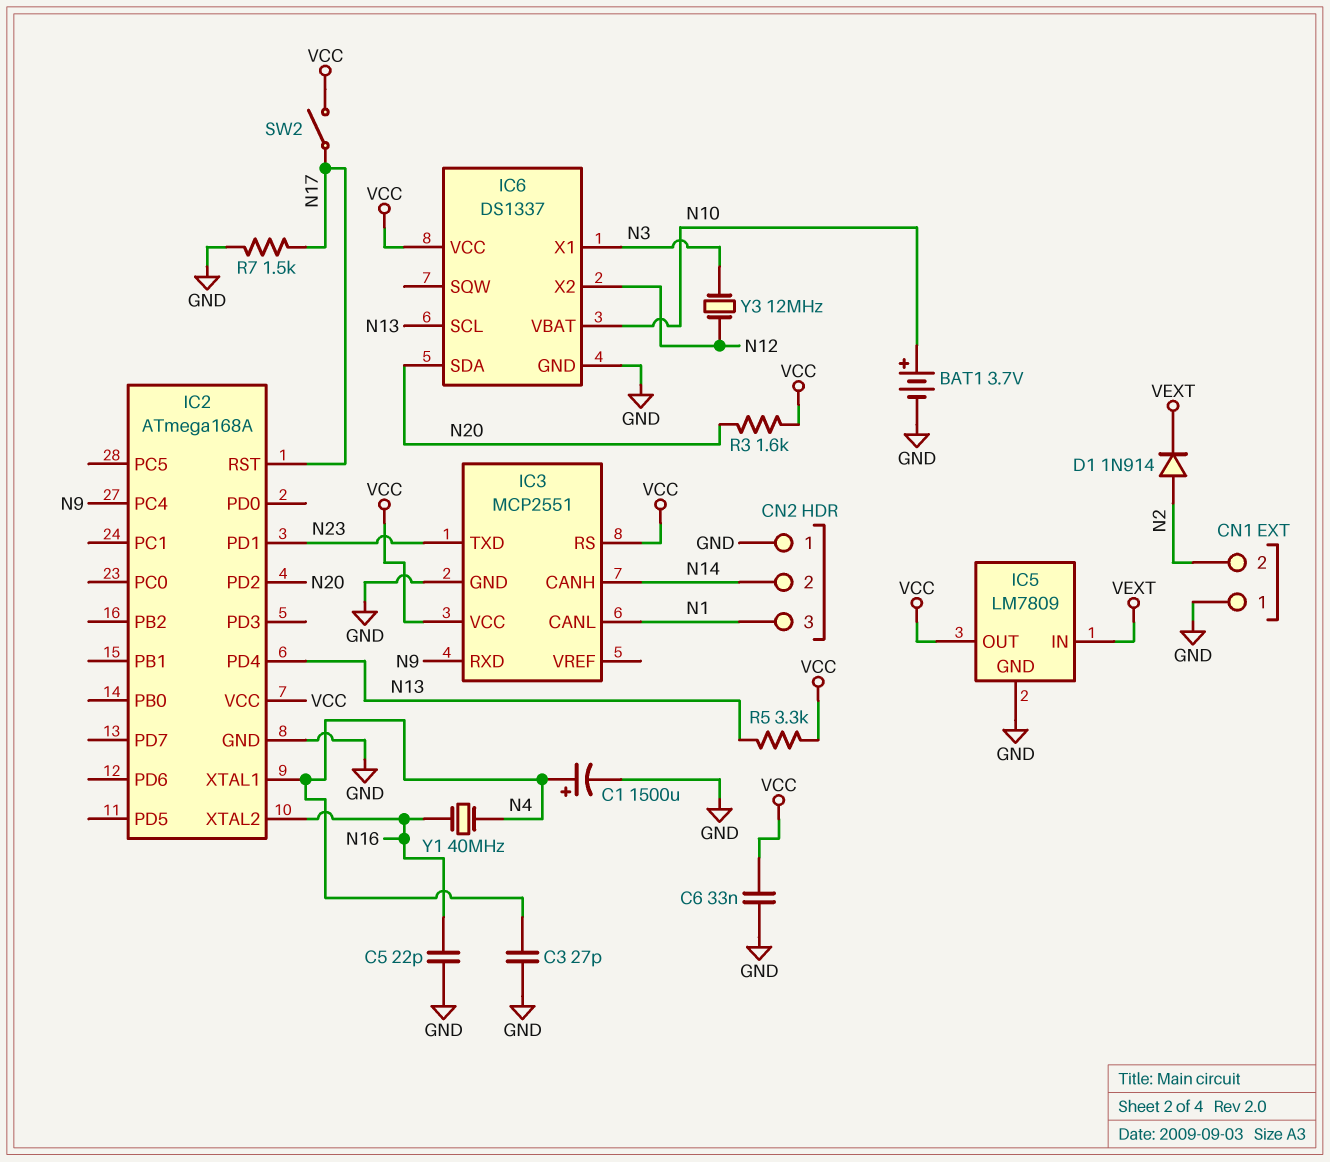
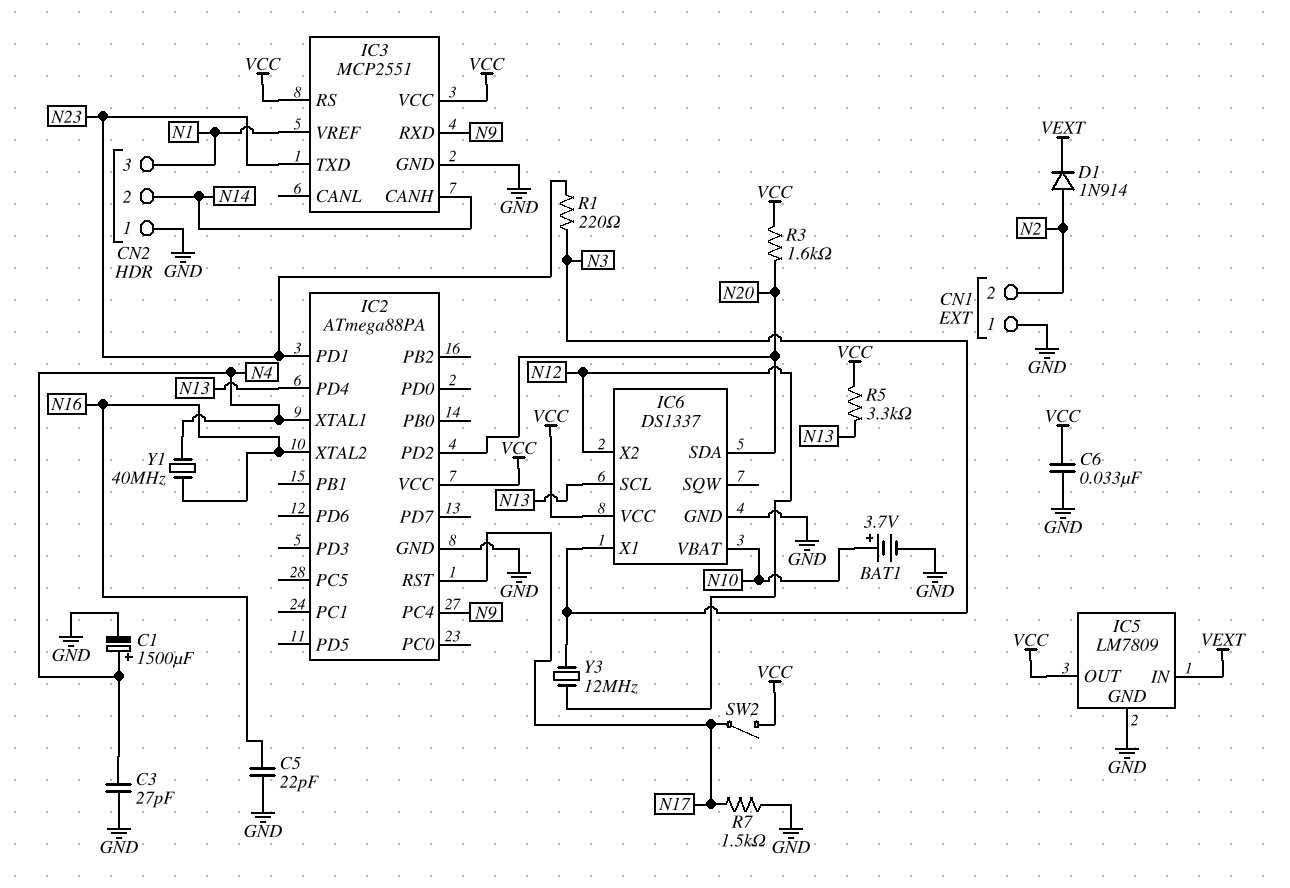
IC2: ATmega168A -> ATmega88PA
IC3 pin CANL: N1 -> none
IC3 pin VREF: none -> N1
R1: none -> 220 (N3, N23)

